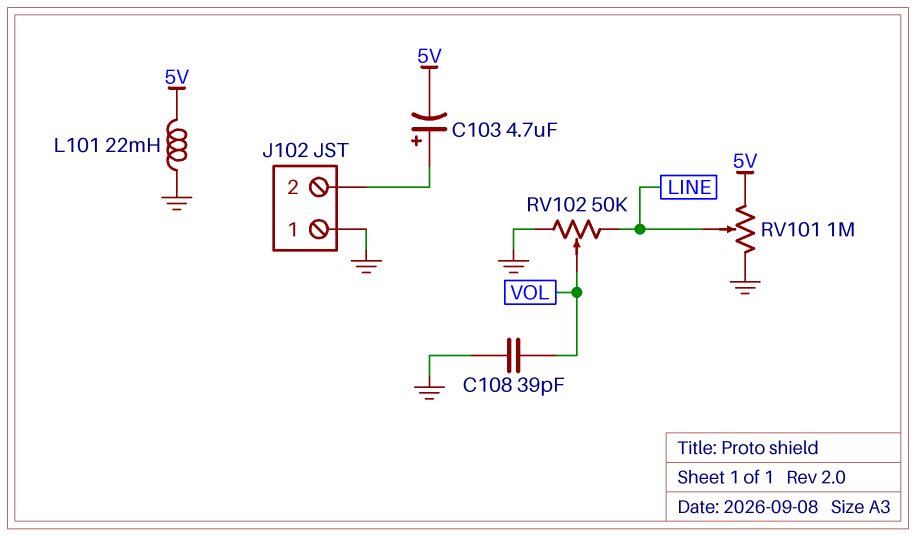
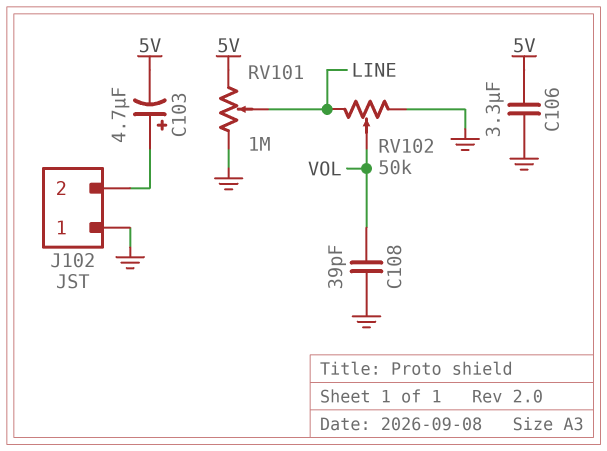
C106: none -> 3.3uF (5V, GND)
L101: 22mH (5V, GND) -> none

